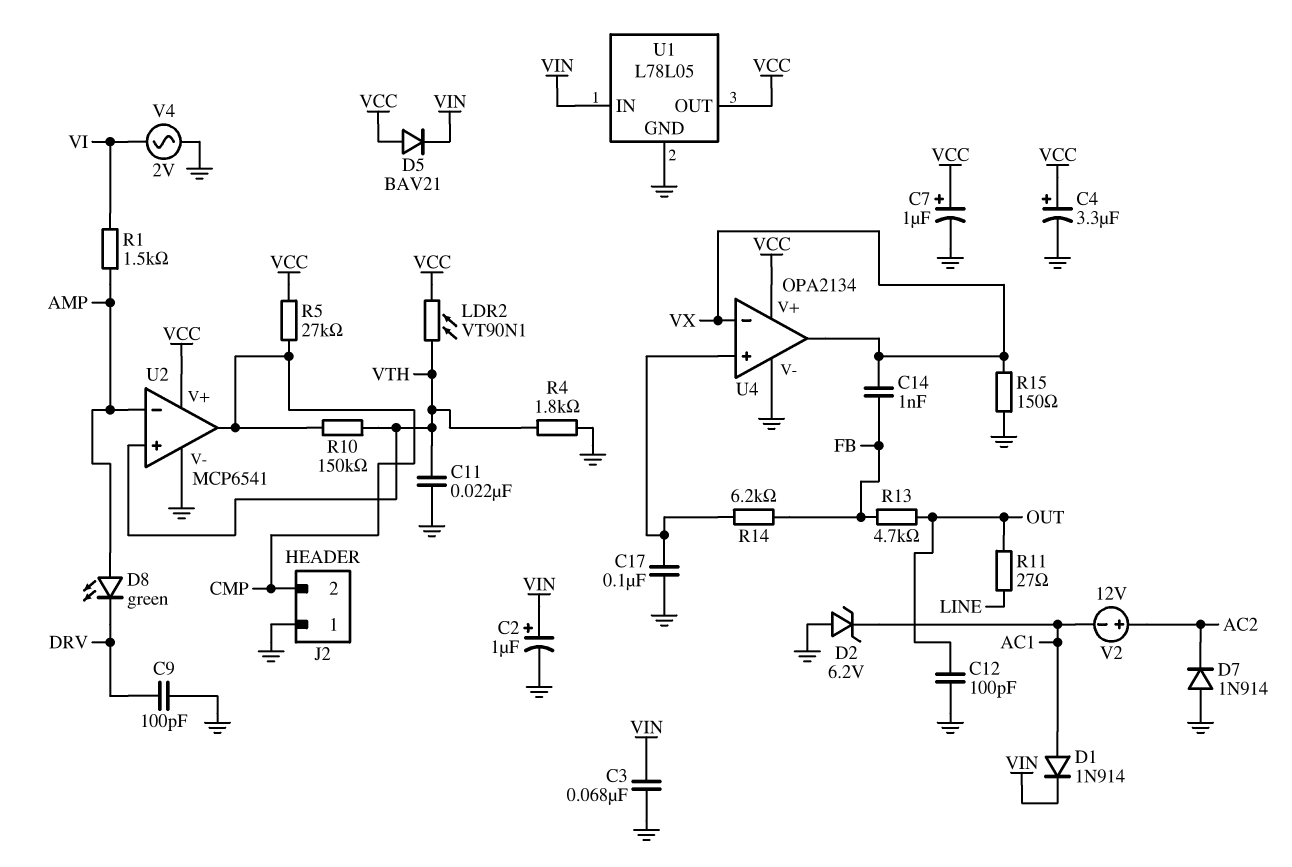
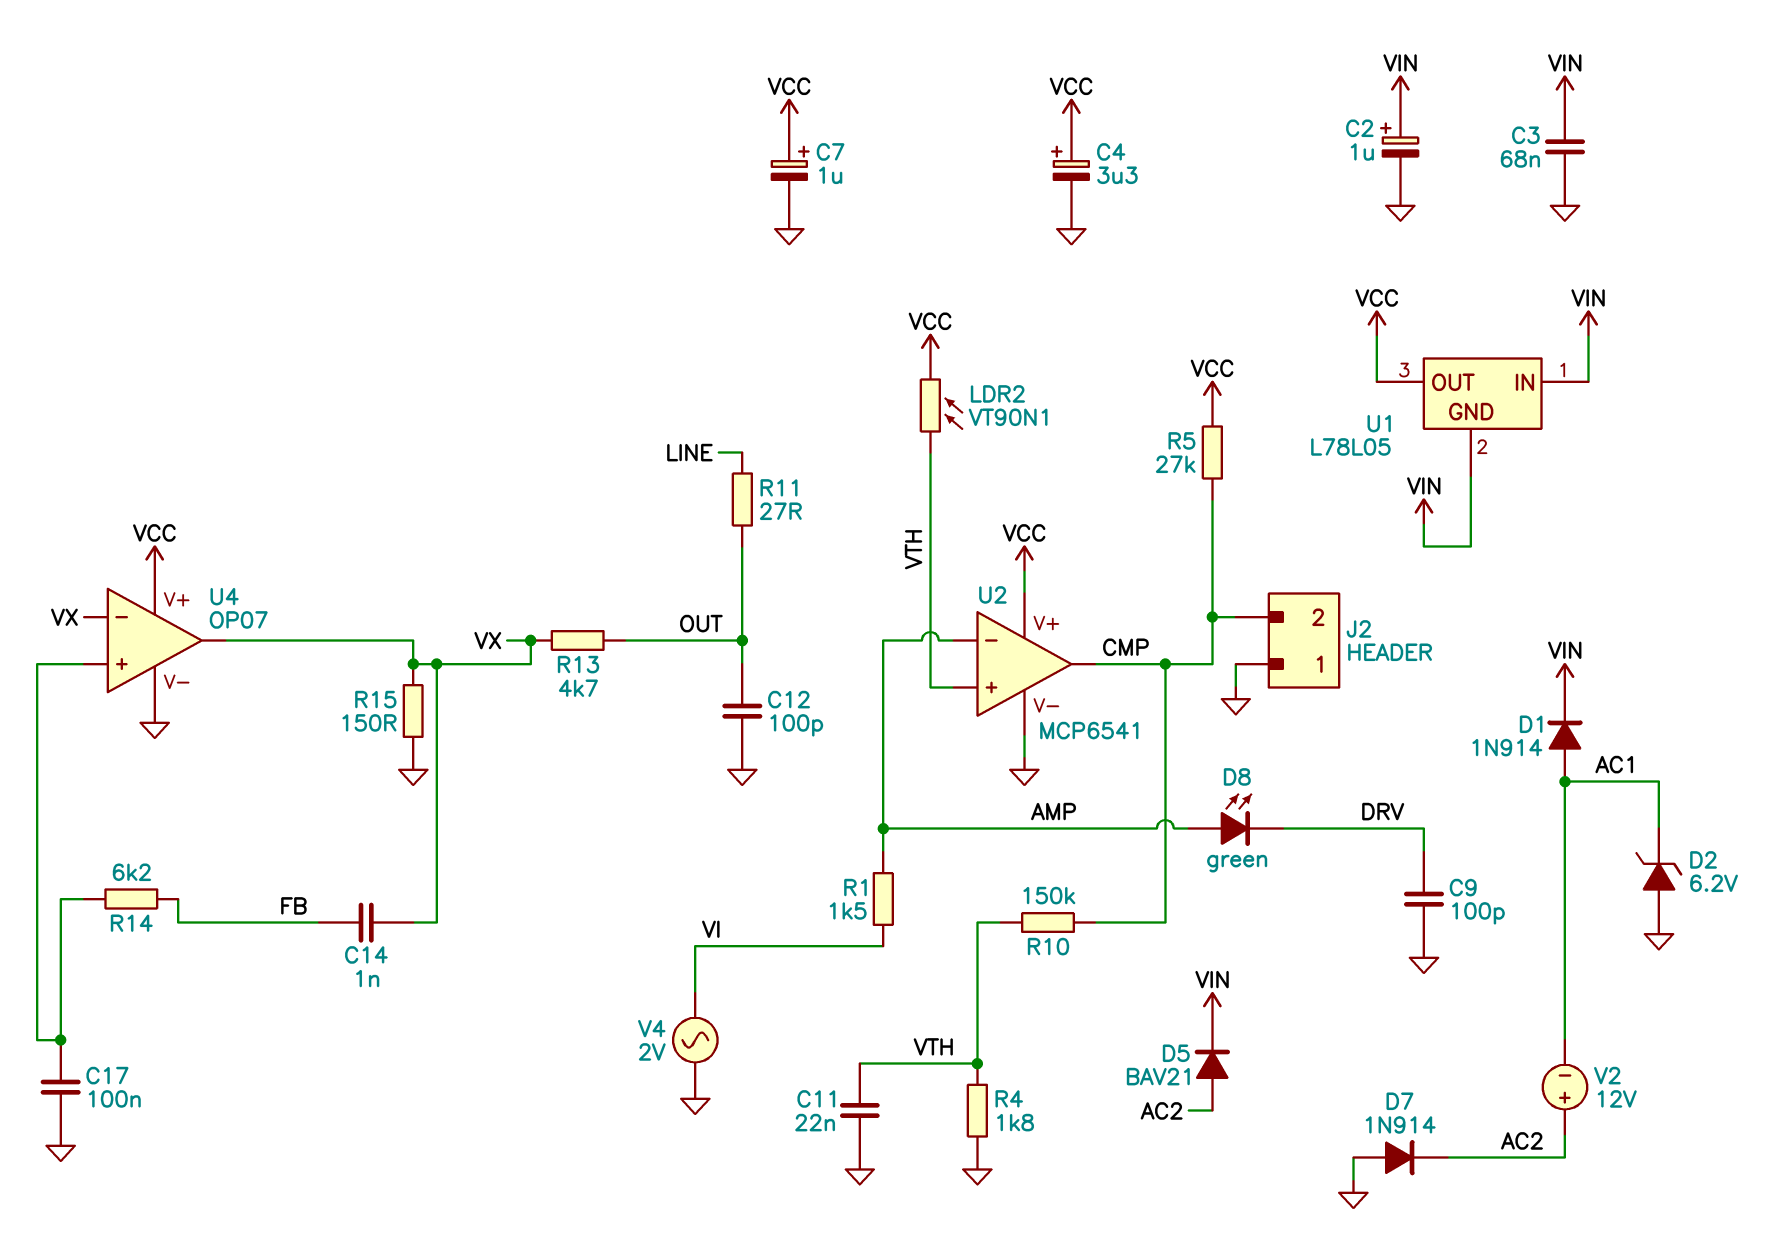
D5: diode BAV21 (A VCC, K VIN) -> diode BAV21 (A AC2, K VIN)
R13: 4.7k (FB, OUT) -> 4.7k (OUT, VX)
U1 pin GND: GND -> VIN
U4: OPA2134 -> OP07

